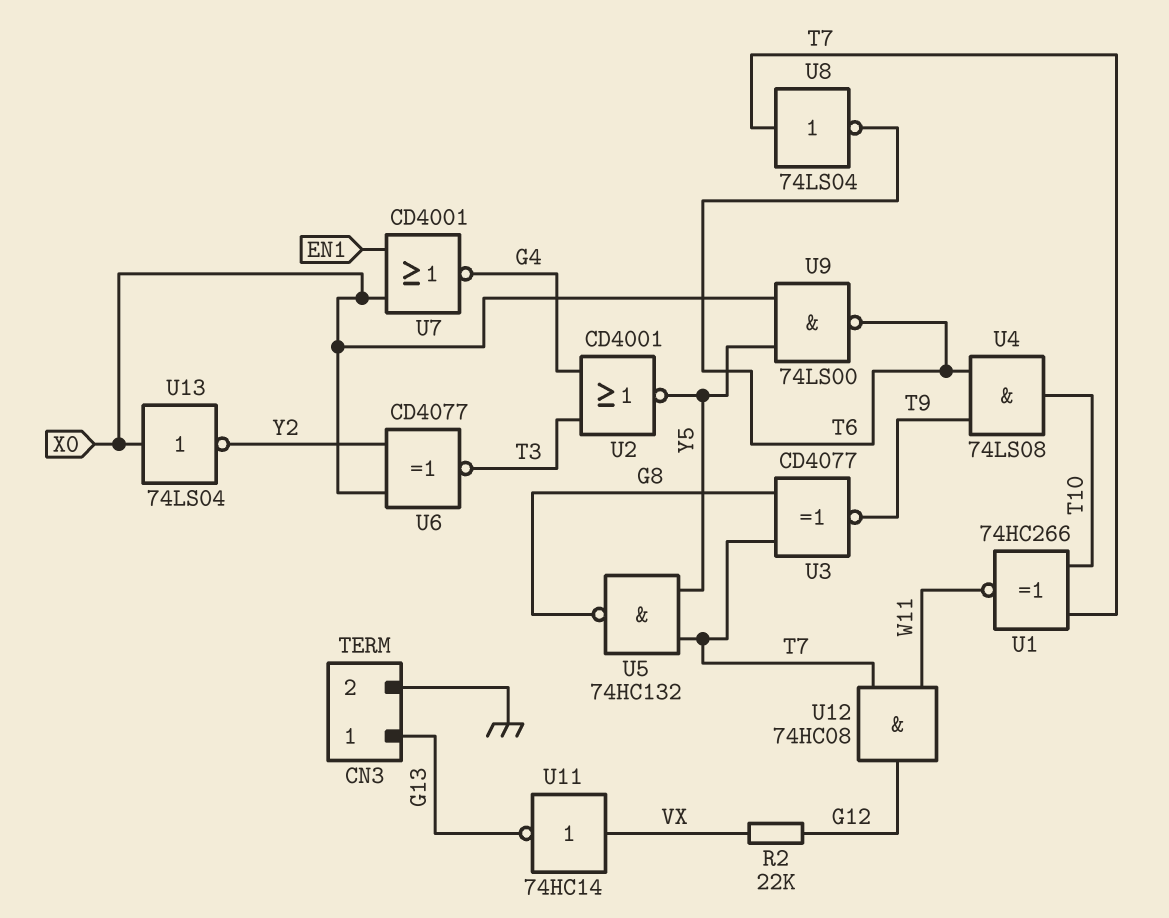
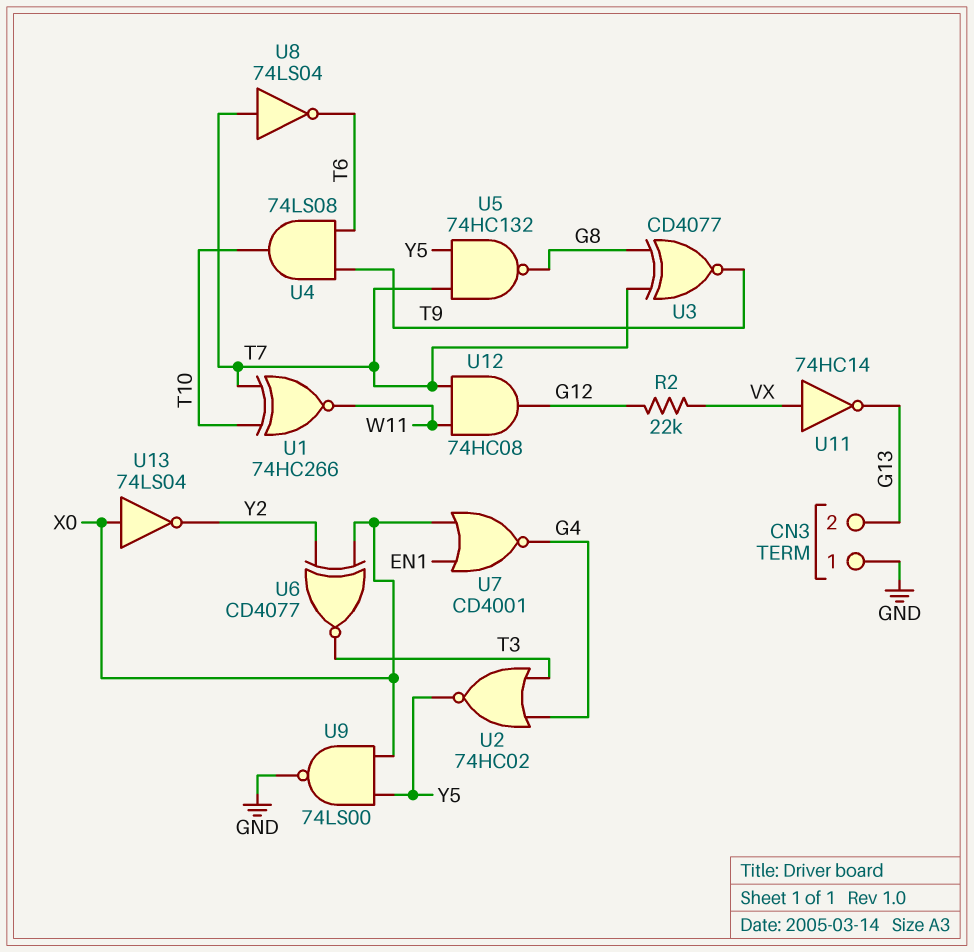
CN3 pin 1: G13 -> GND
CN3 pin 2: GND -> G13
U2: NOR CD4001 (in G4, in T3, out Y5) -> NOR 74HC02 (in G4, in T3, out Y5)
U9: NAND 74LS00 (in X0, in Y5, out T6) -> NAND 74LS00 (in X0, in Y5, out GND)

